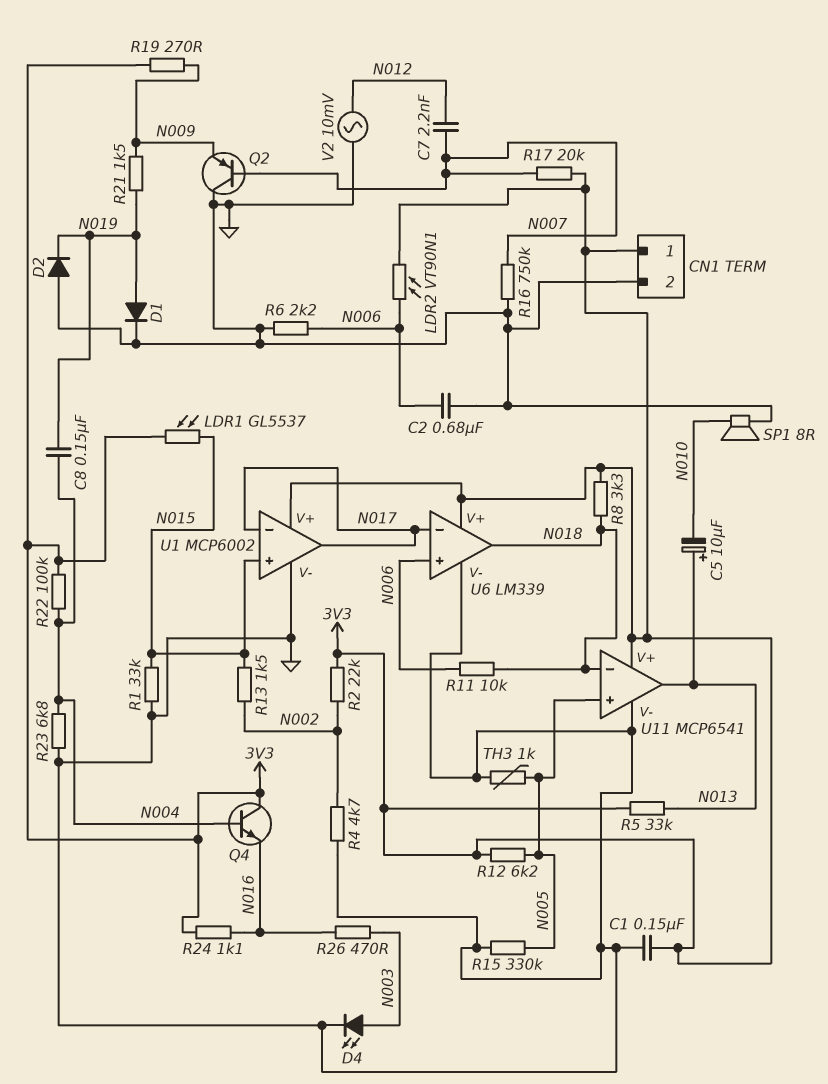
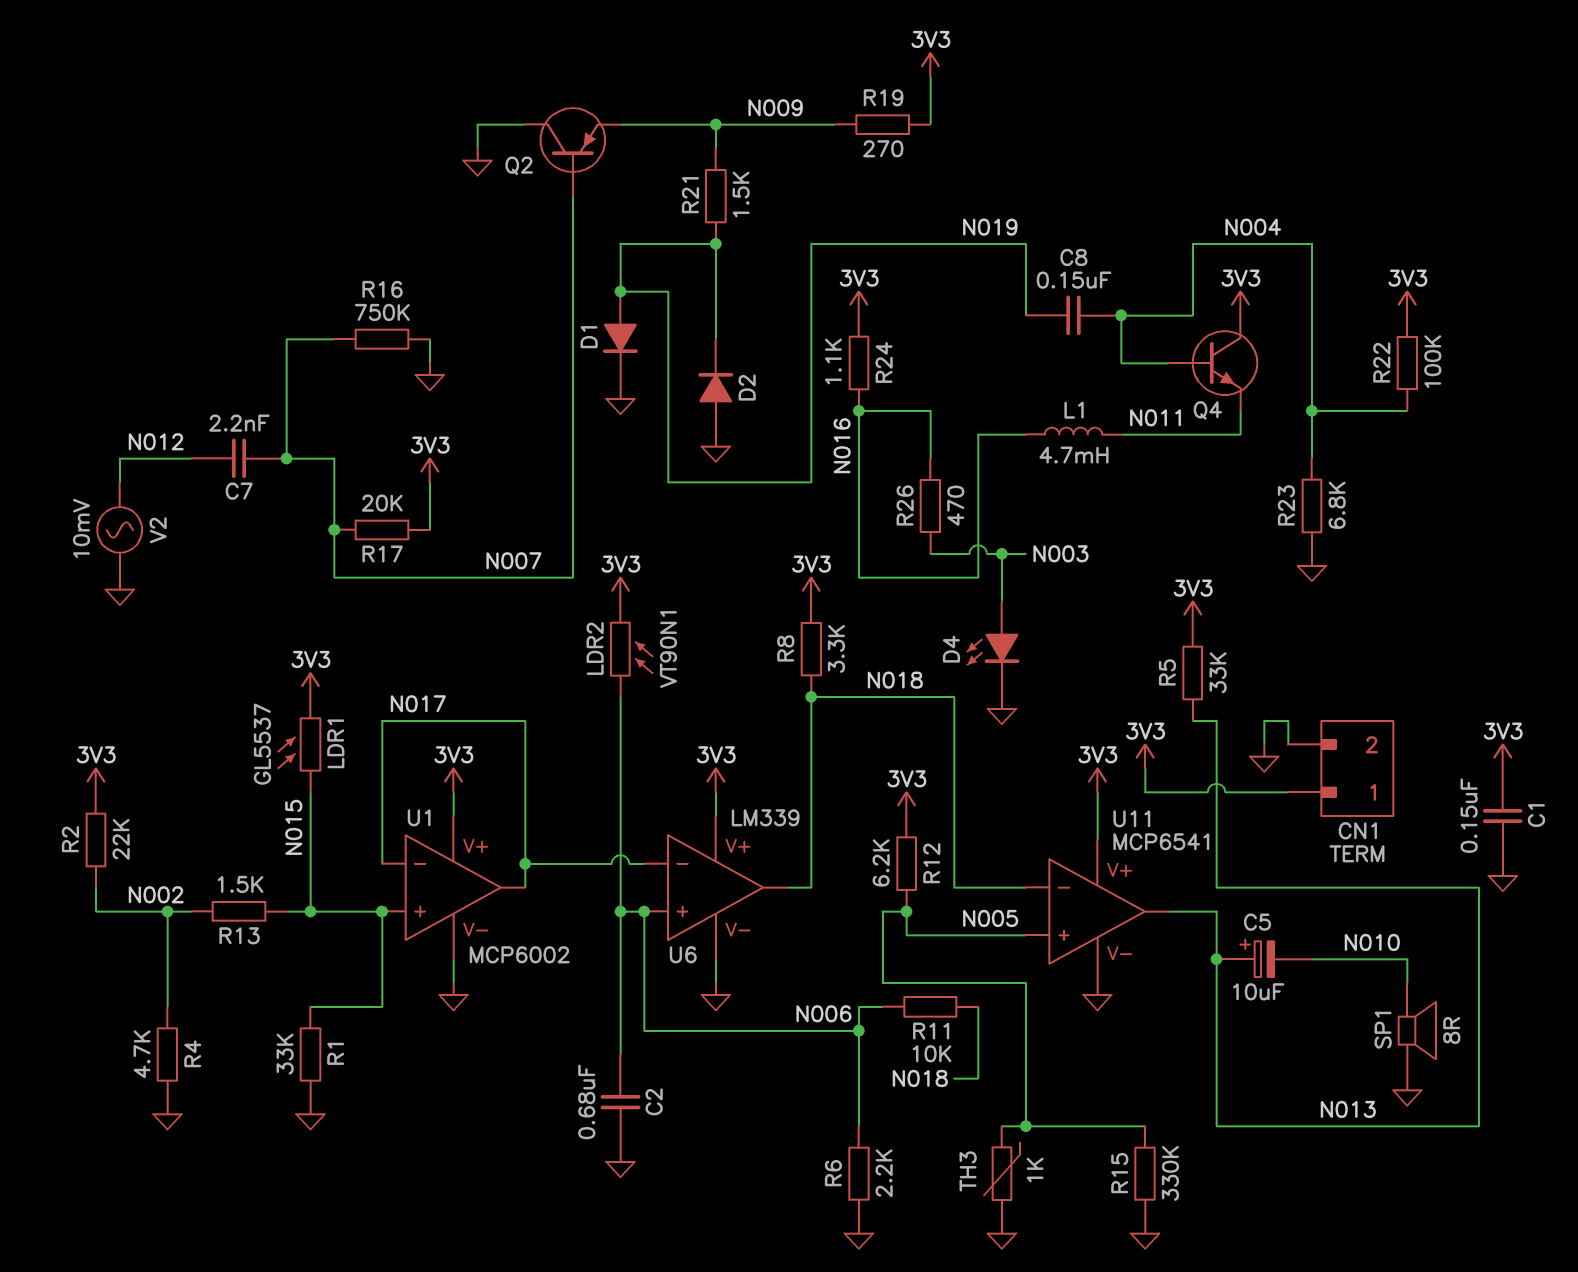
L1: none -> 4.7mH (N011, N016)
Q4: NPN (B N004, C 3V3, E N016) -> NPN (B N004, C 3V3, E N011)

